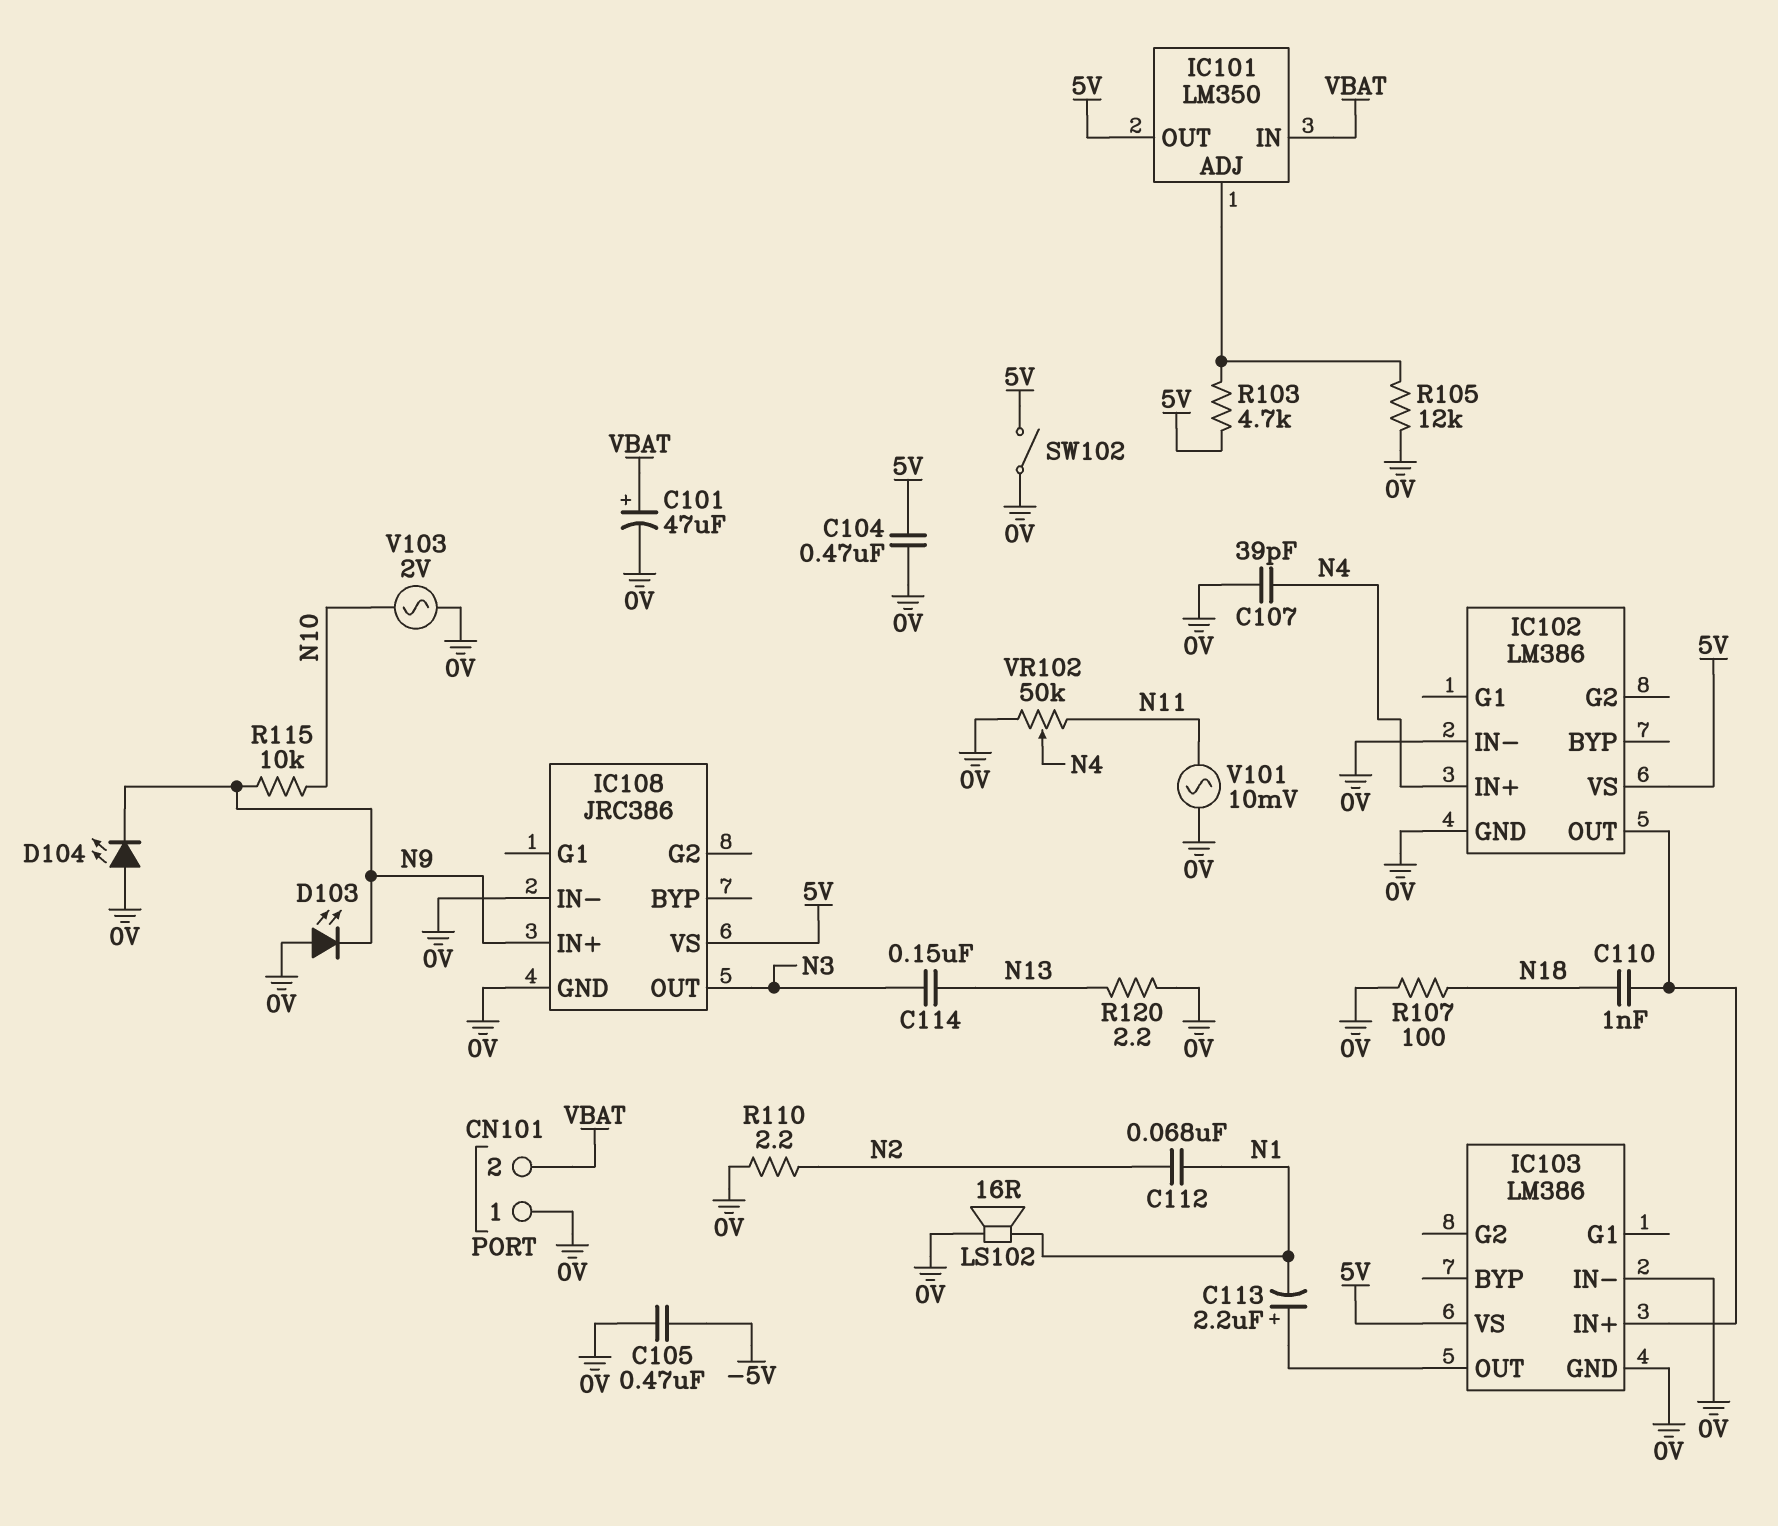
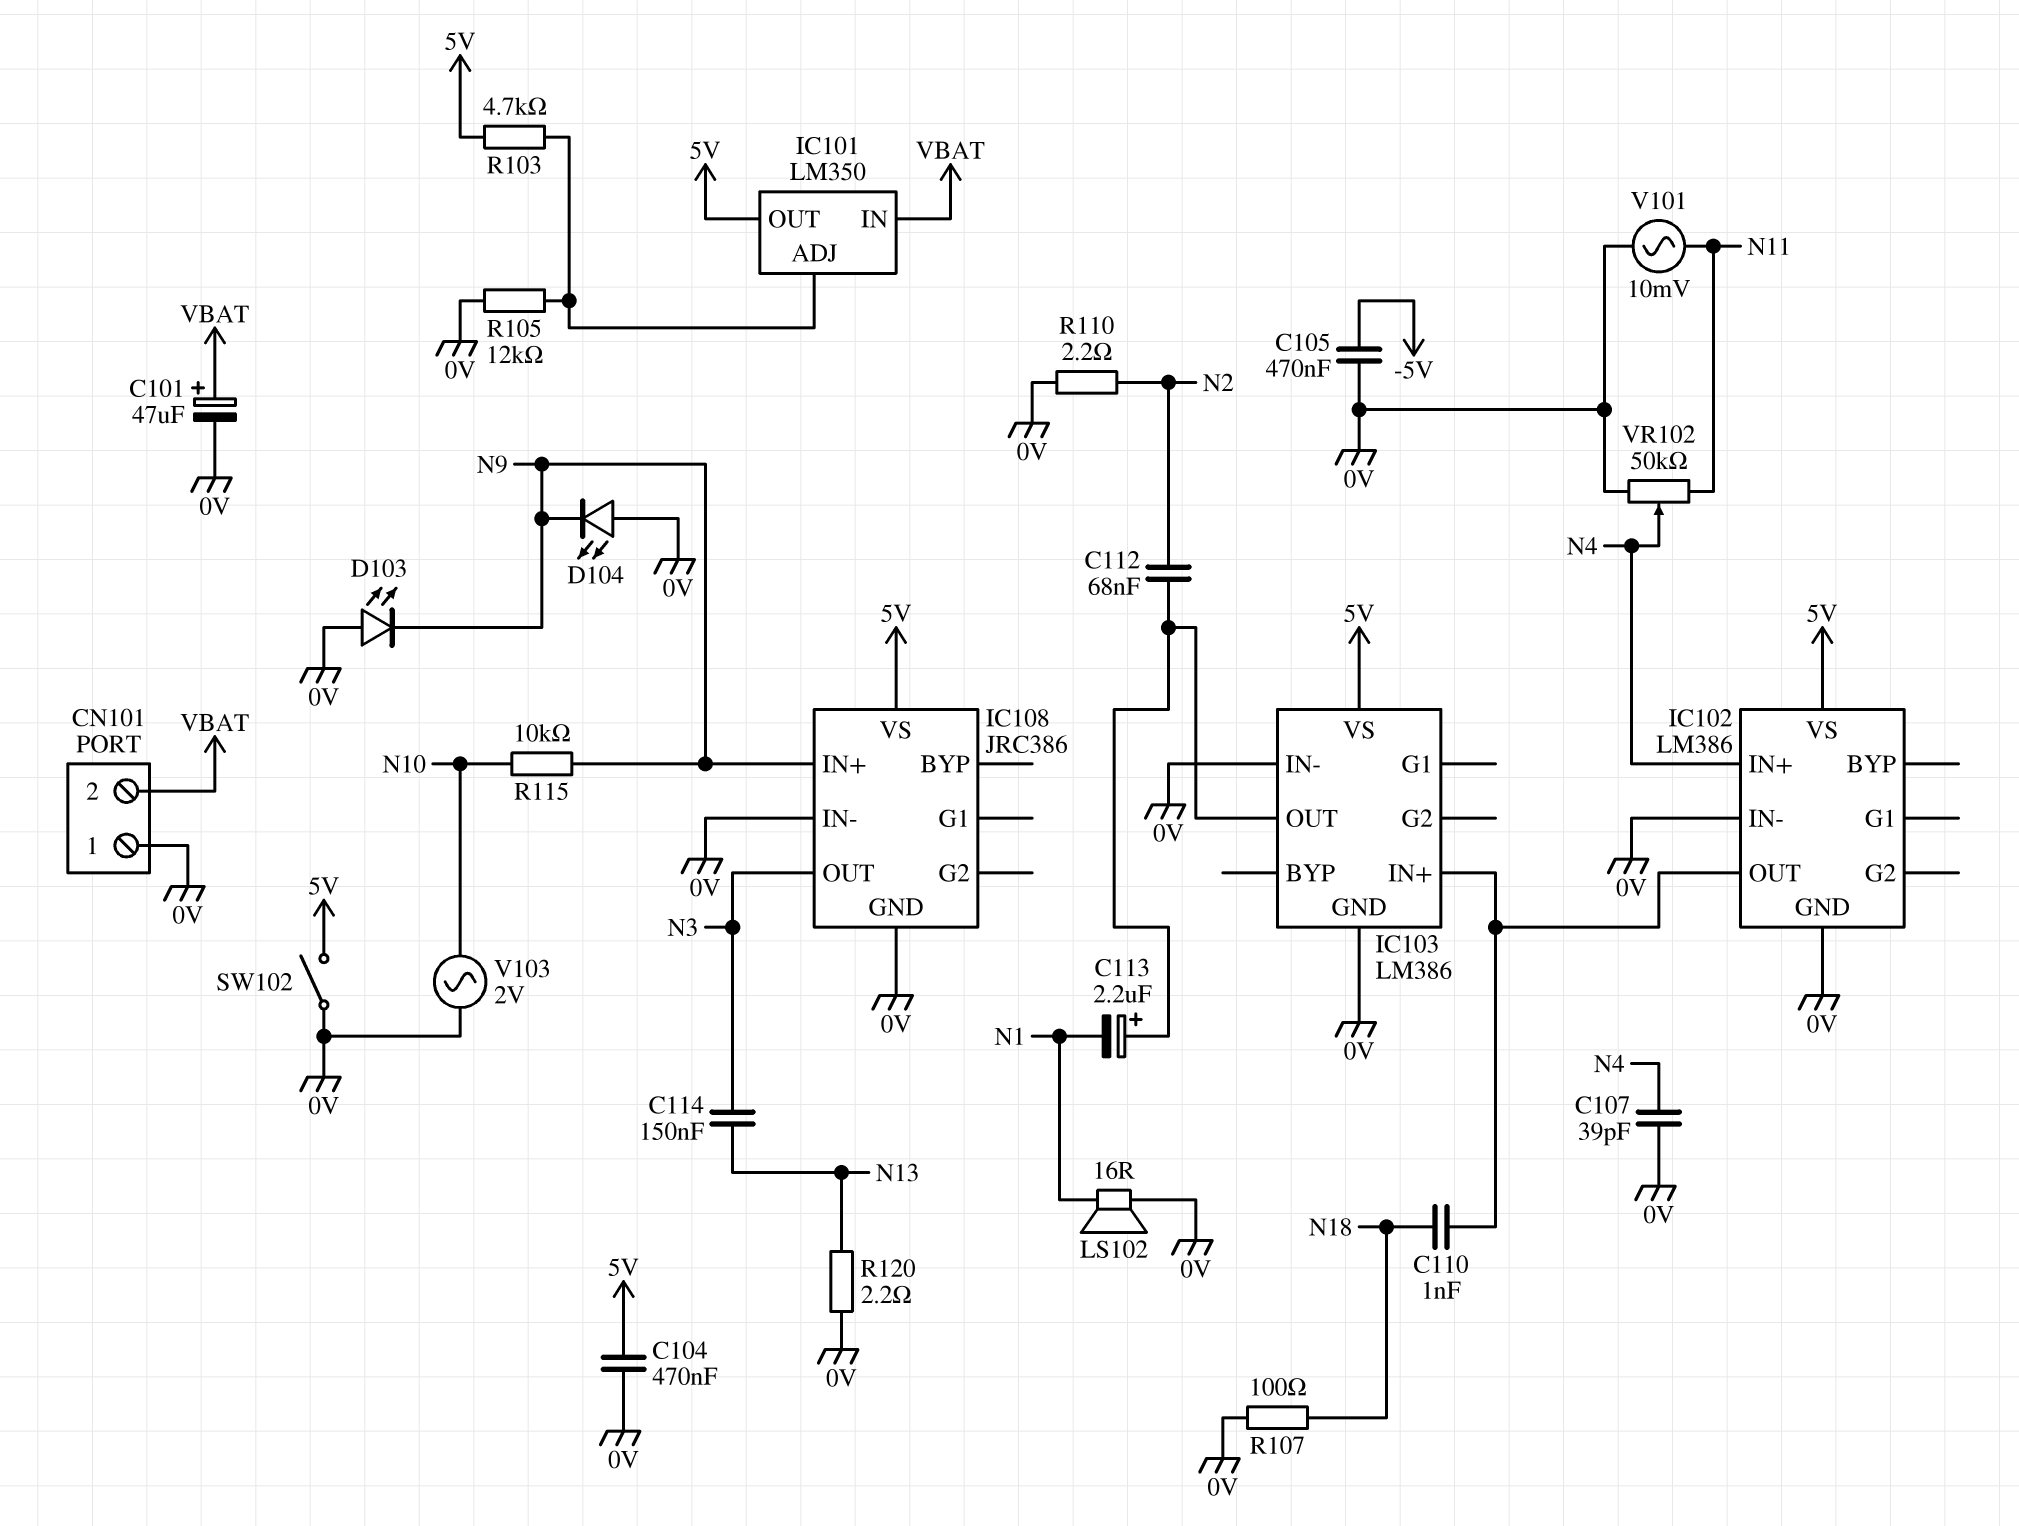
C112: 68nF (N1, N2) -> 68nF (IC103/OUT, N2)

